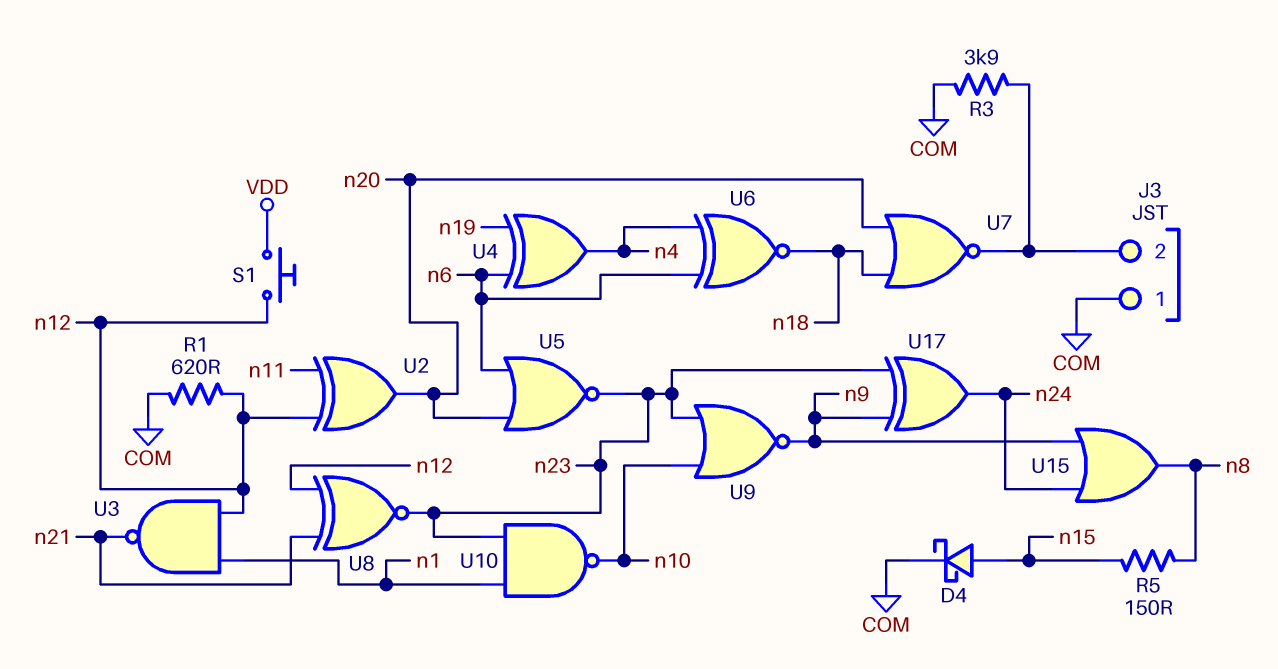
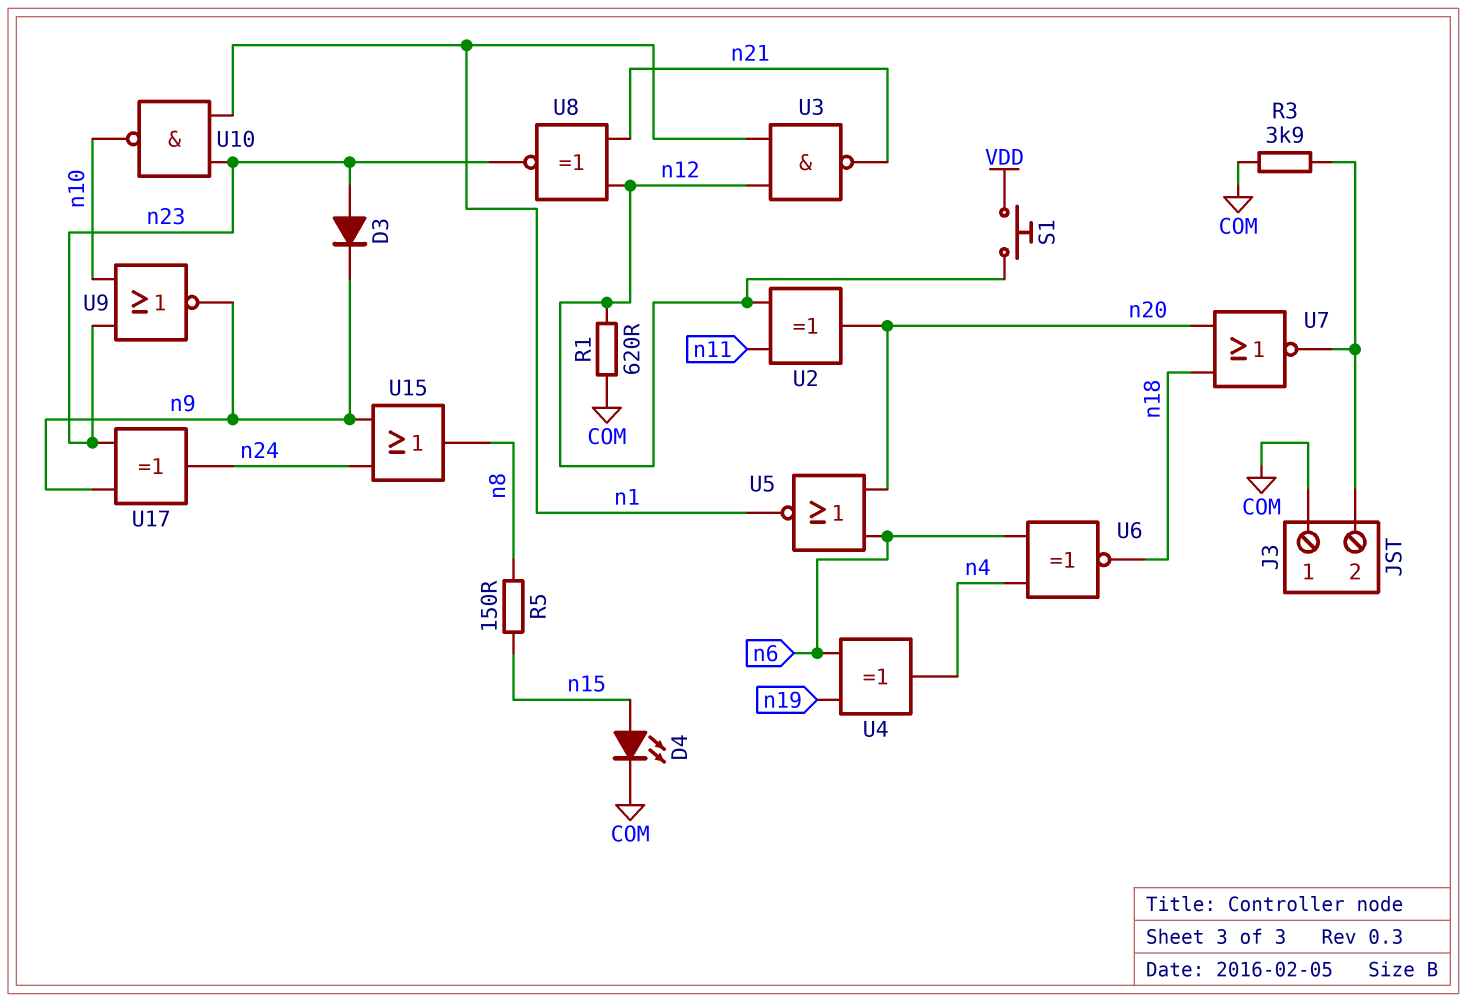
D3: none -> diode (A n23, K n9)
D4: schottky (A n15, K COM) -> LED (A n15, K COM)
U5: NOR (in n6, in n20, out n23) -> NOR (in n6, in n20, out n1)

